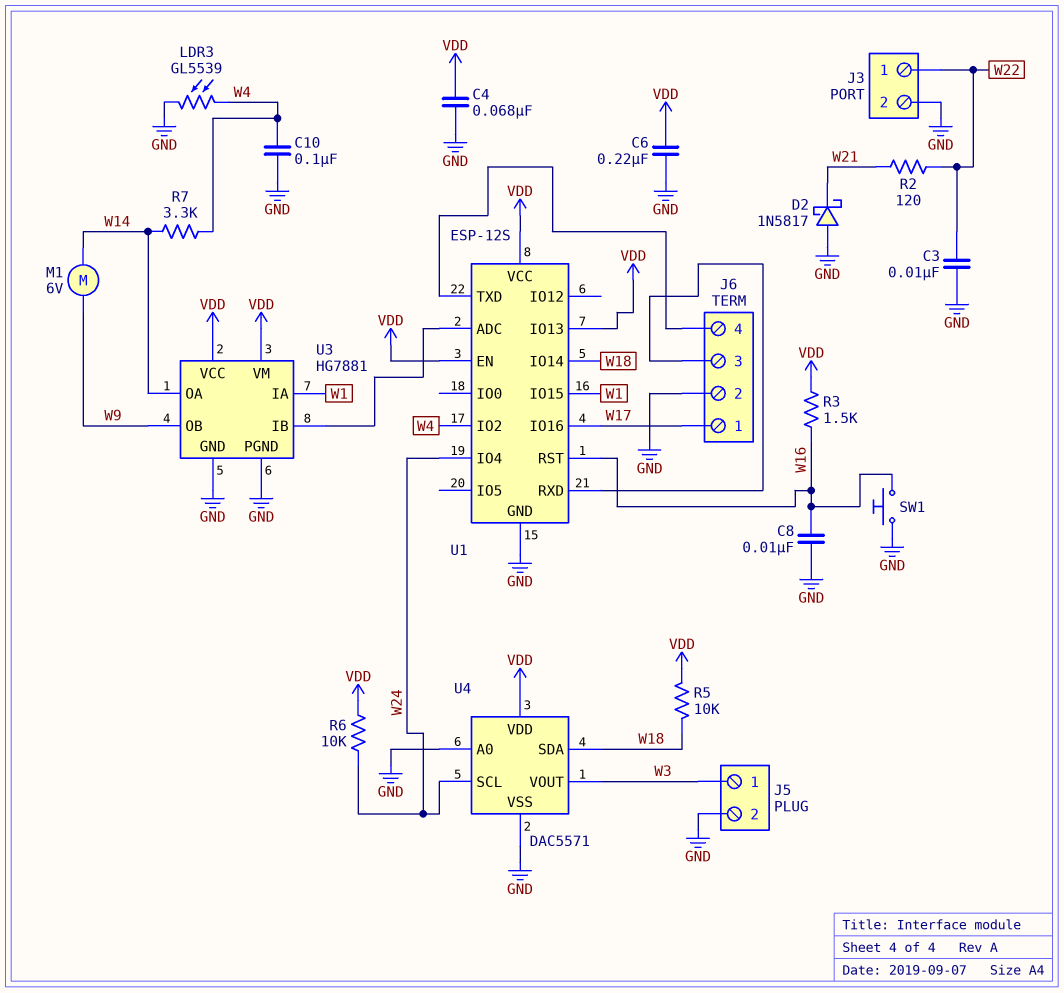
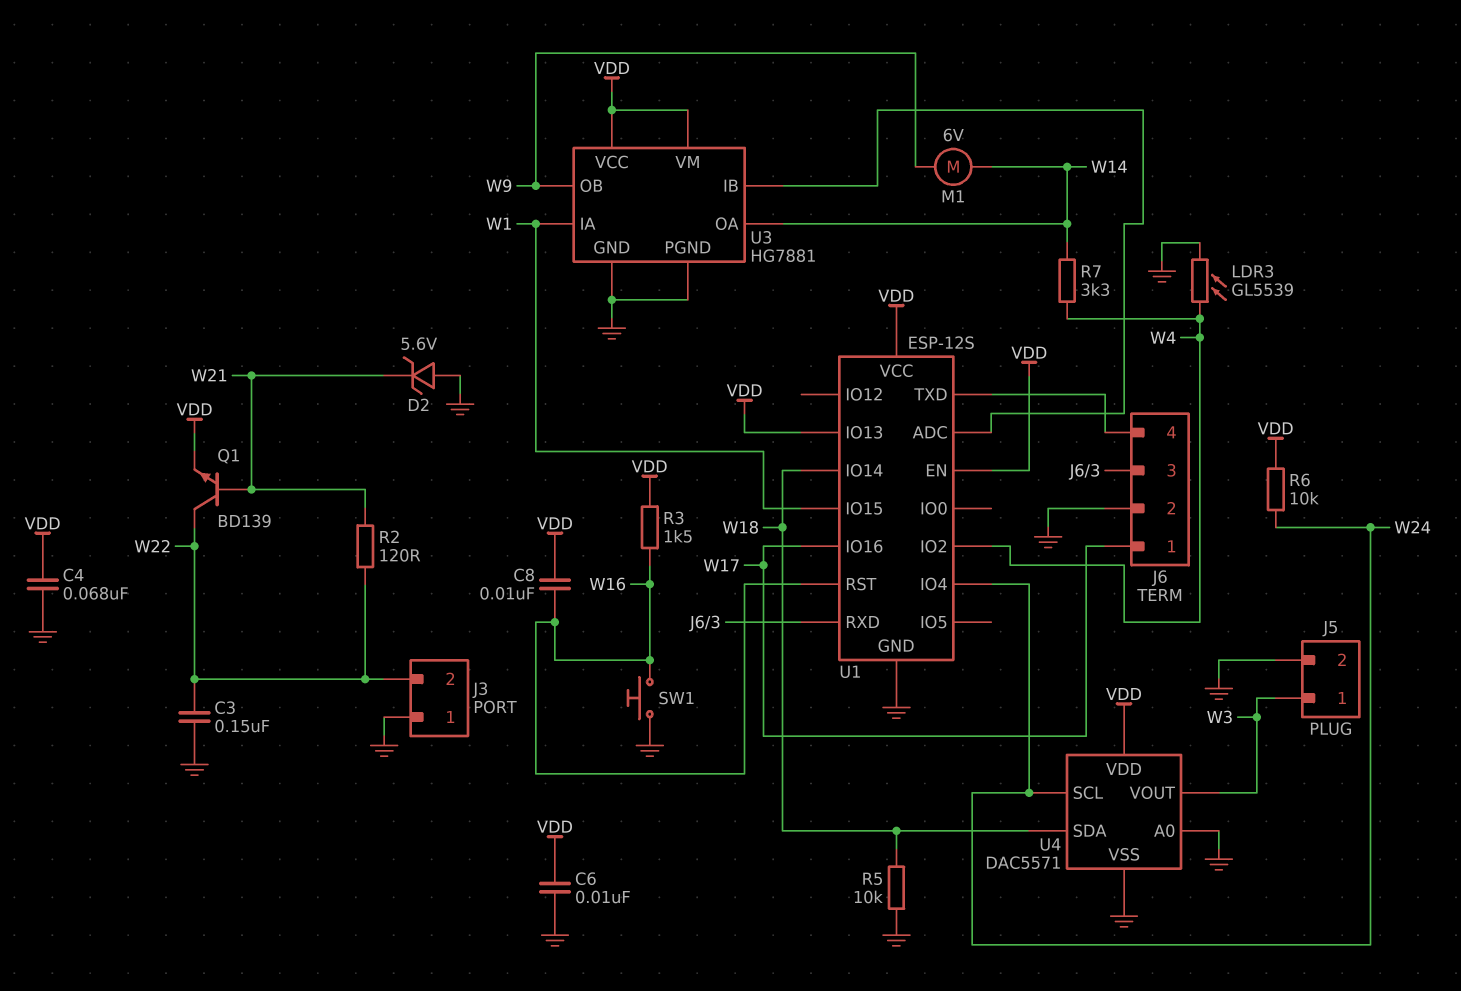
C3: 10nF (GND, W22) -> 150nF (GND, W22)
C6: 220nF (GND, VDD) -> 10nF (GND, VDD)
C8: 10nF (GND, W16) -> 10nF (VDD, W16)
C10: 100nF (GND, W4) -> none
D2: schottky 1N5817 (A GND, K W21) -> zener 5.6V (A GND, K W21)
J3 pin 1: W22 -> GND
J3 pin 2: GND -> W22
Q1: none -> NPN BD139 (B W21, C W22, E VDD)
R5: 10k (VDD, W18) -> 10k (GND, W18)

